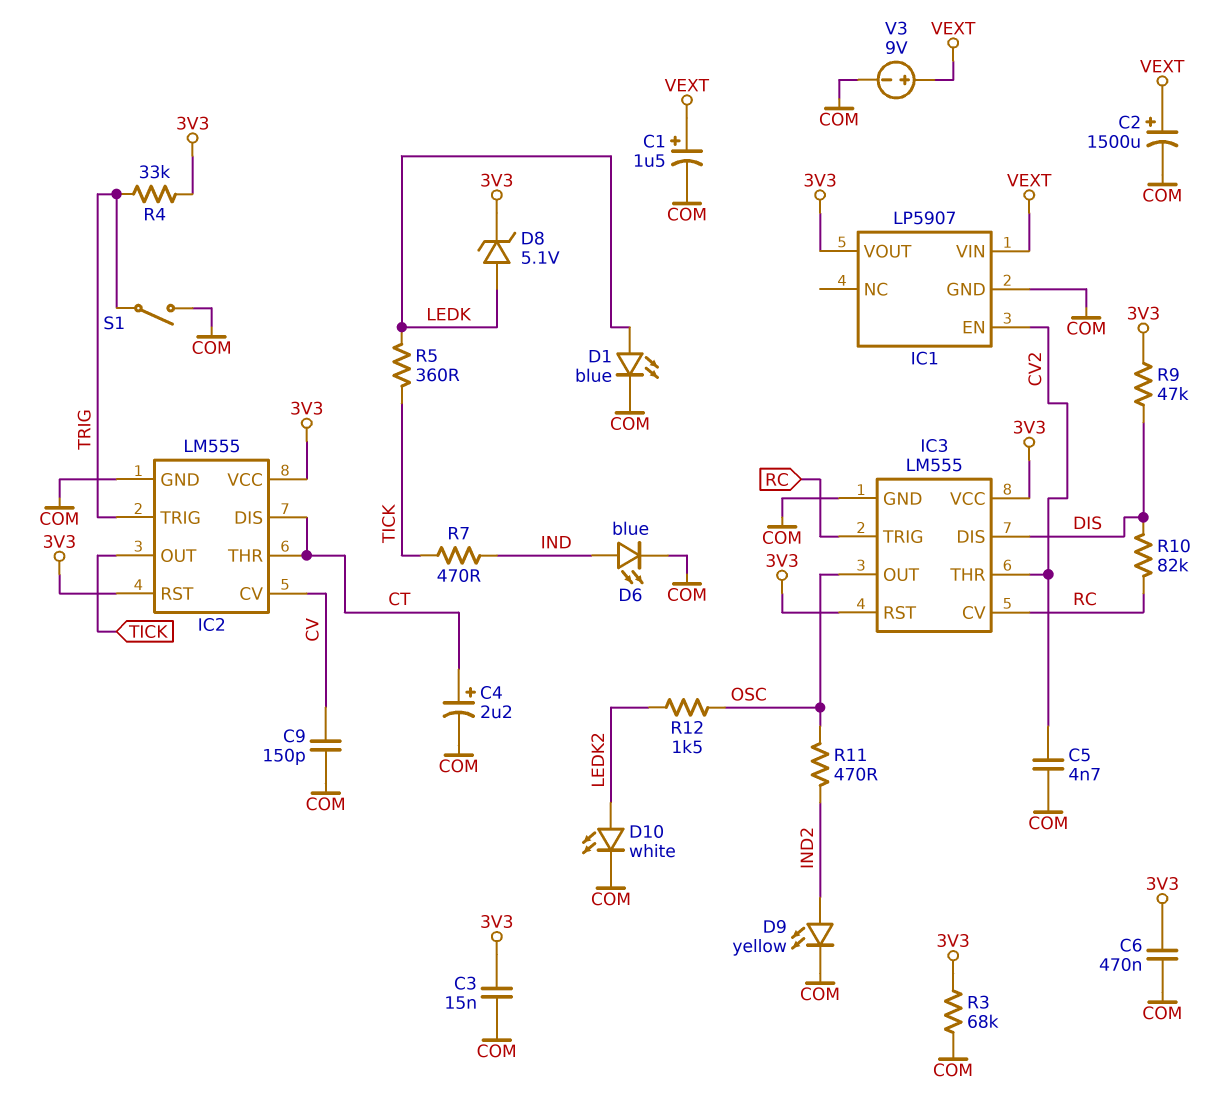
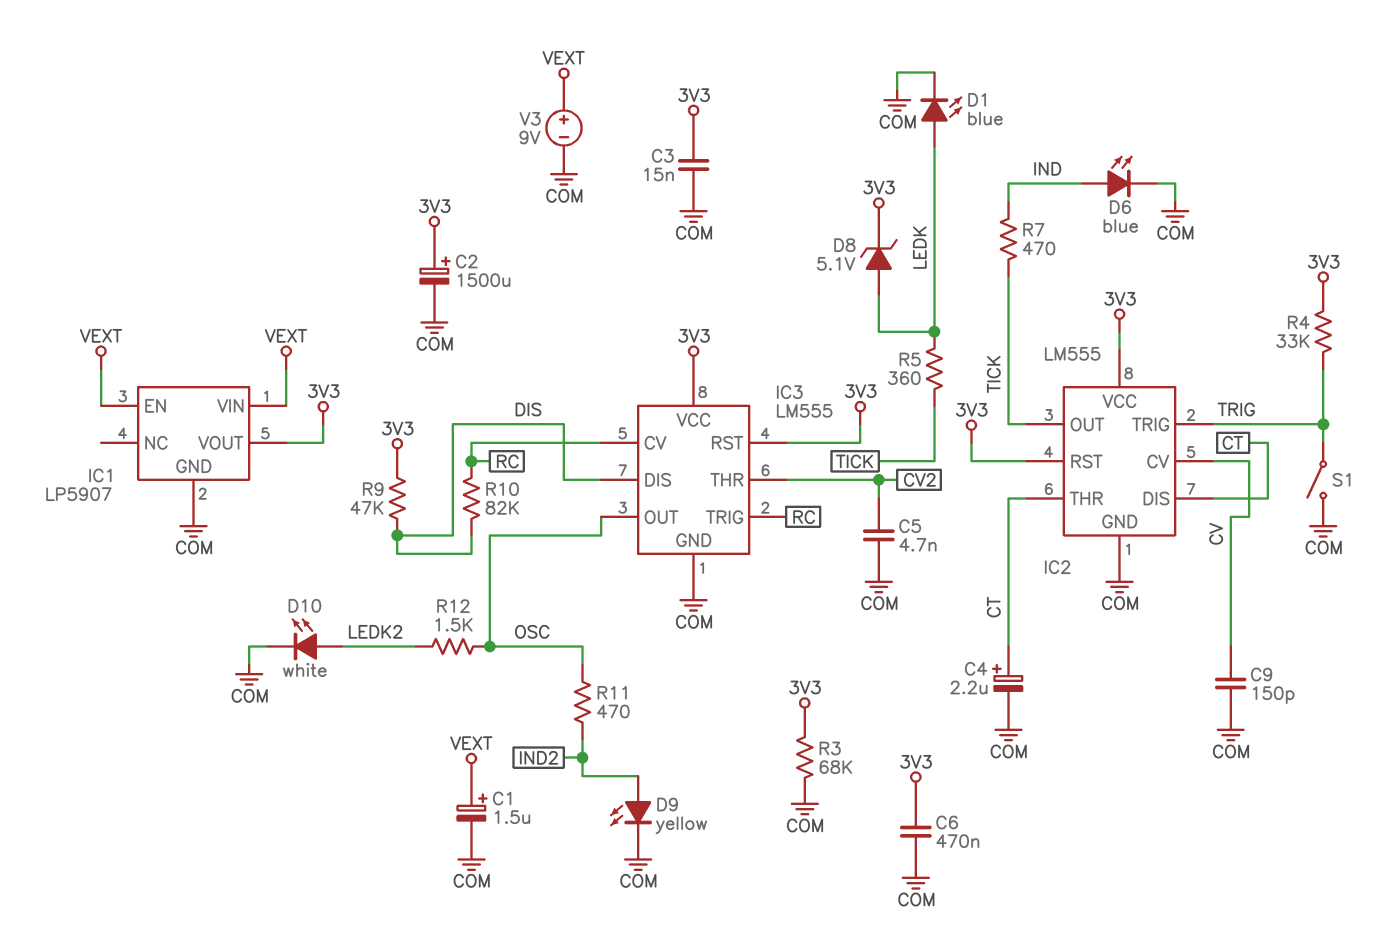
C2: 1500uF (plus VEXT, minus COM) -> 1500uF (plus 3V3, minus COM)
IC1 pin EN: CV2 -> VEXT

